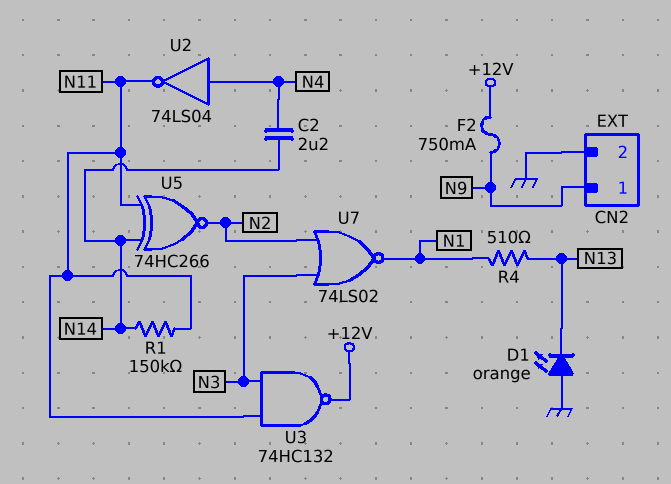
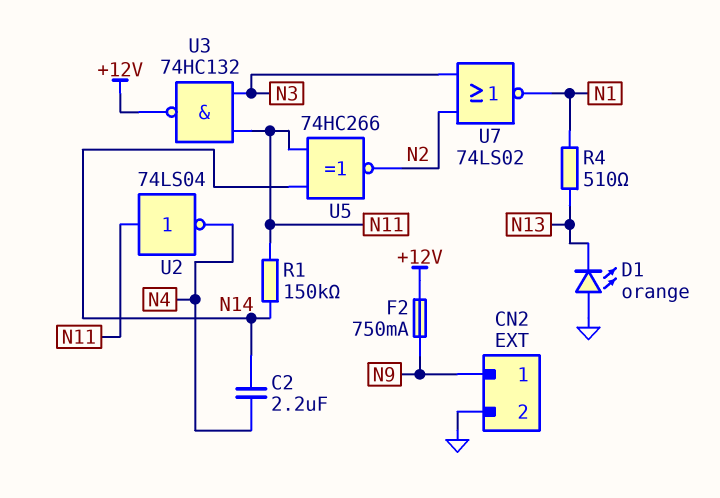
U2: NOT 74LS04 (in N4, out N11) -> NOT 74LS04 (in N11, out N4)

